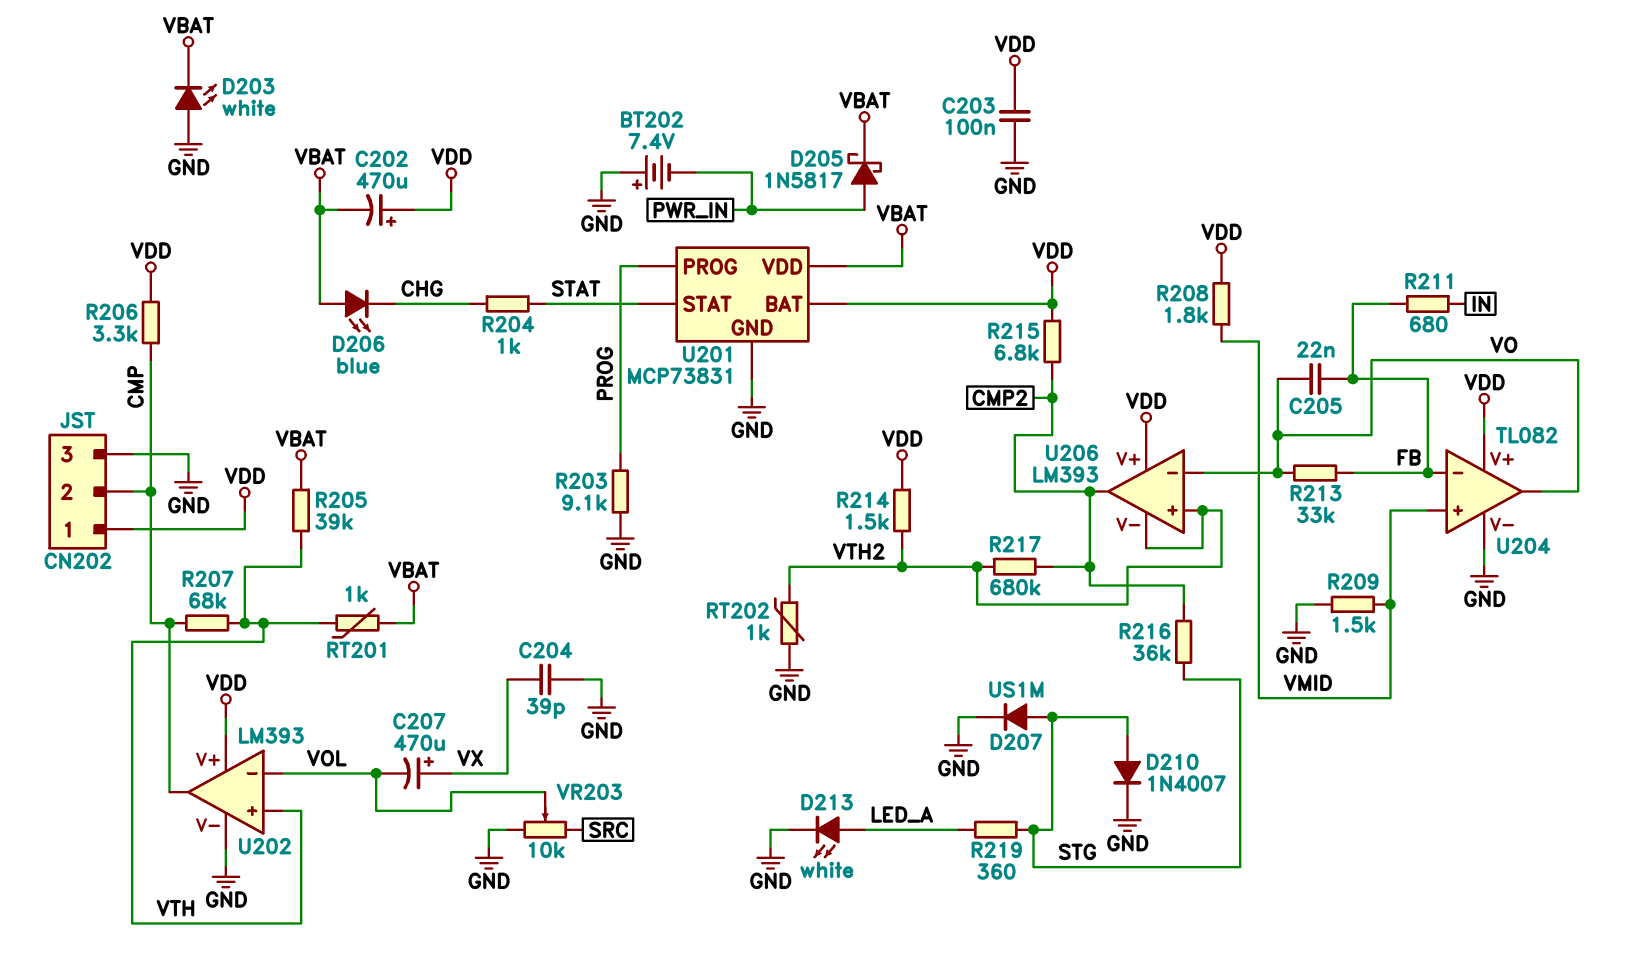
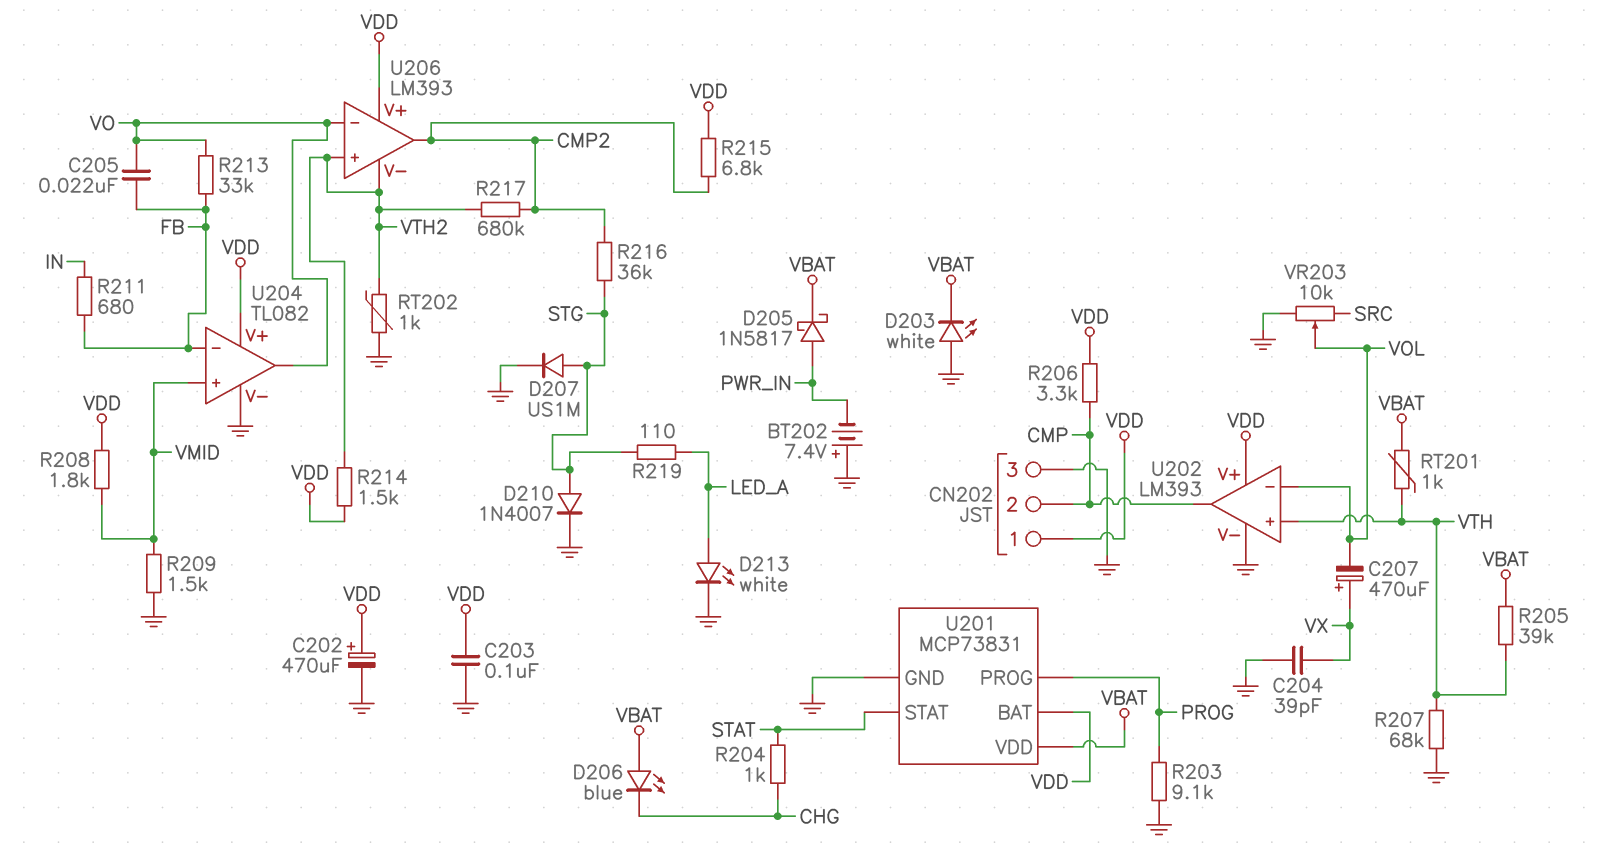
C202: 470uF (plus VDD, minus VBAT) -> 470uF (plus VDD, minus GND)
R207: 68k (CMP, VTH) -> 68k (GND, VTH)
R219: 360 (LED_A, STG) -> 110 (LED_A, STG)

